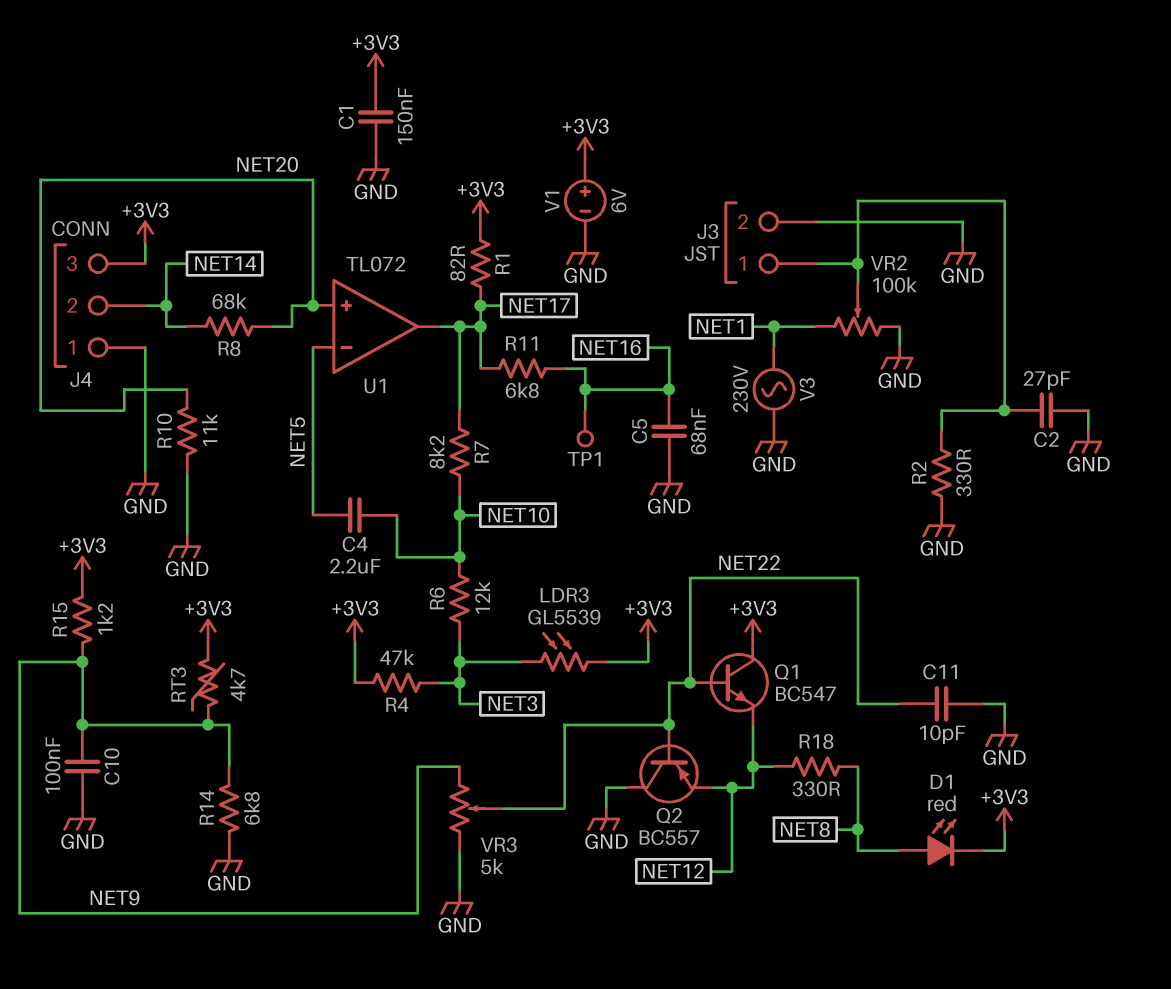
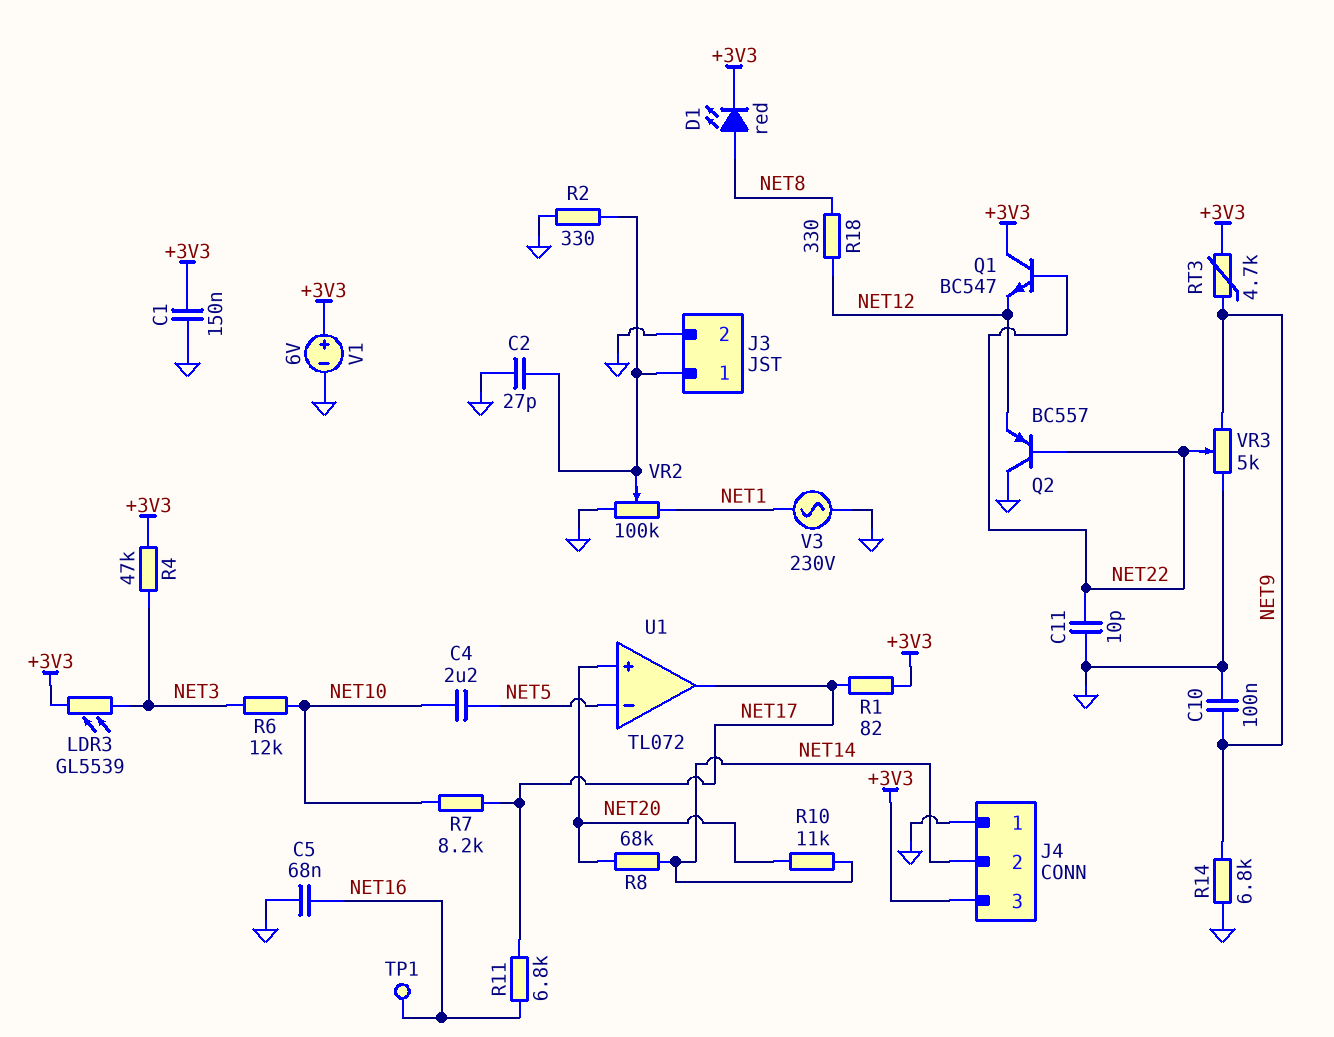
R10: 11k (GND, NET20) -> 11k (NET14, NET20)
R15: 1.2k (+3V3, NET9) -> none

